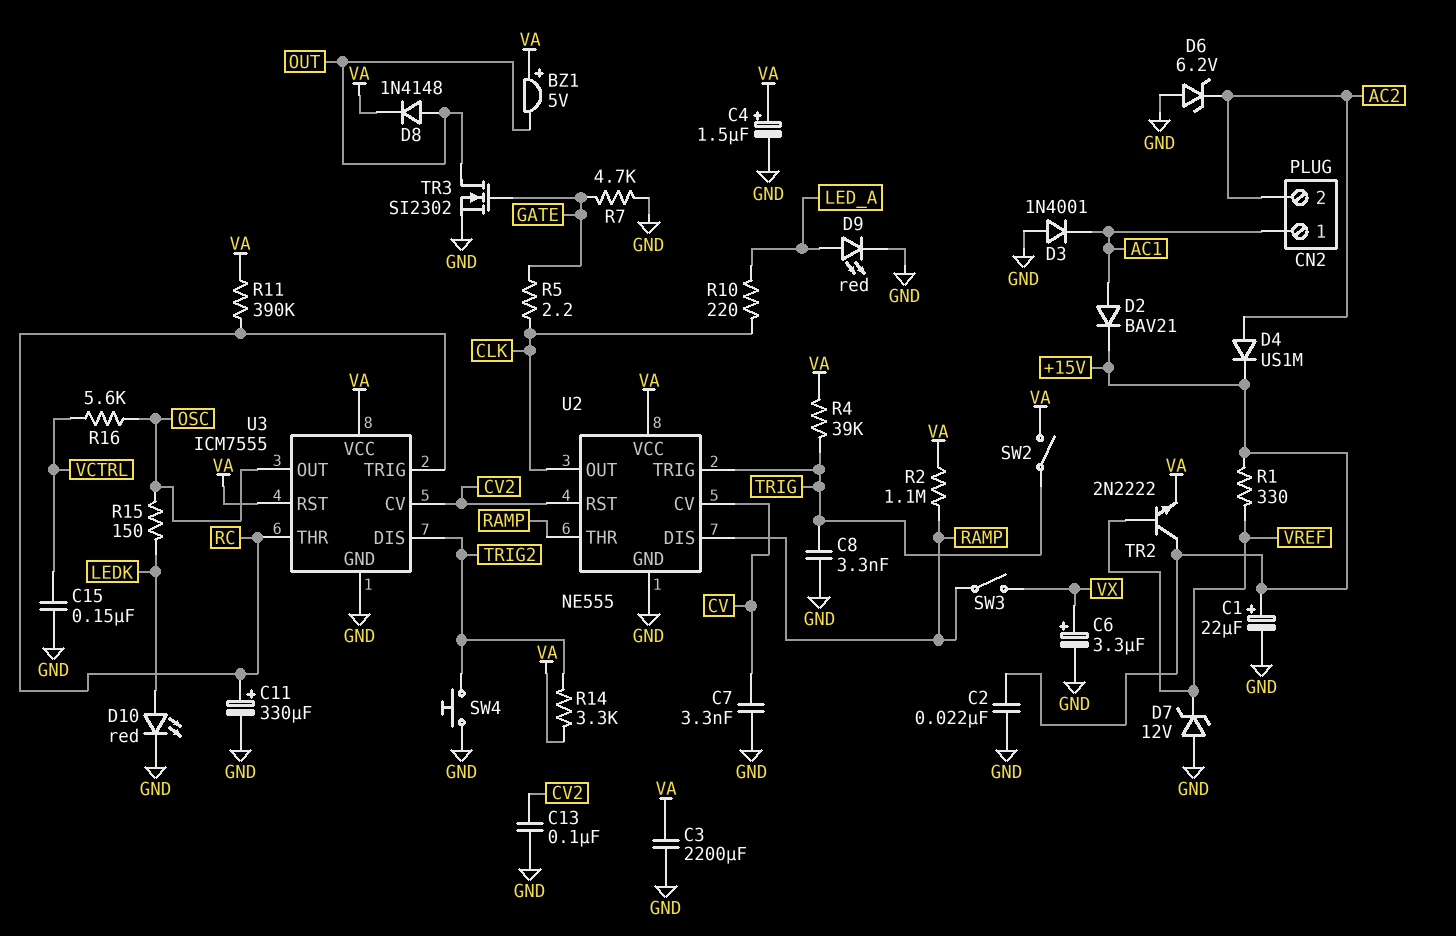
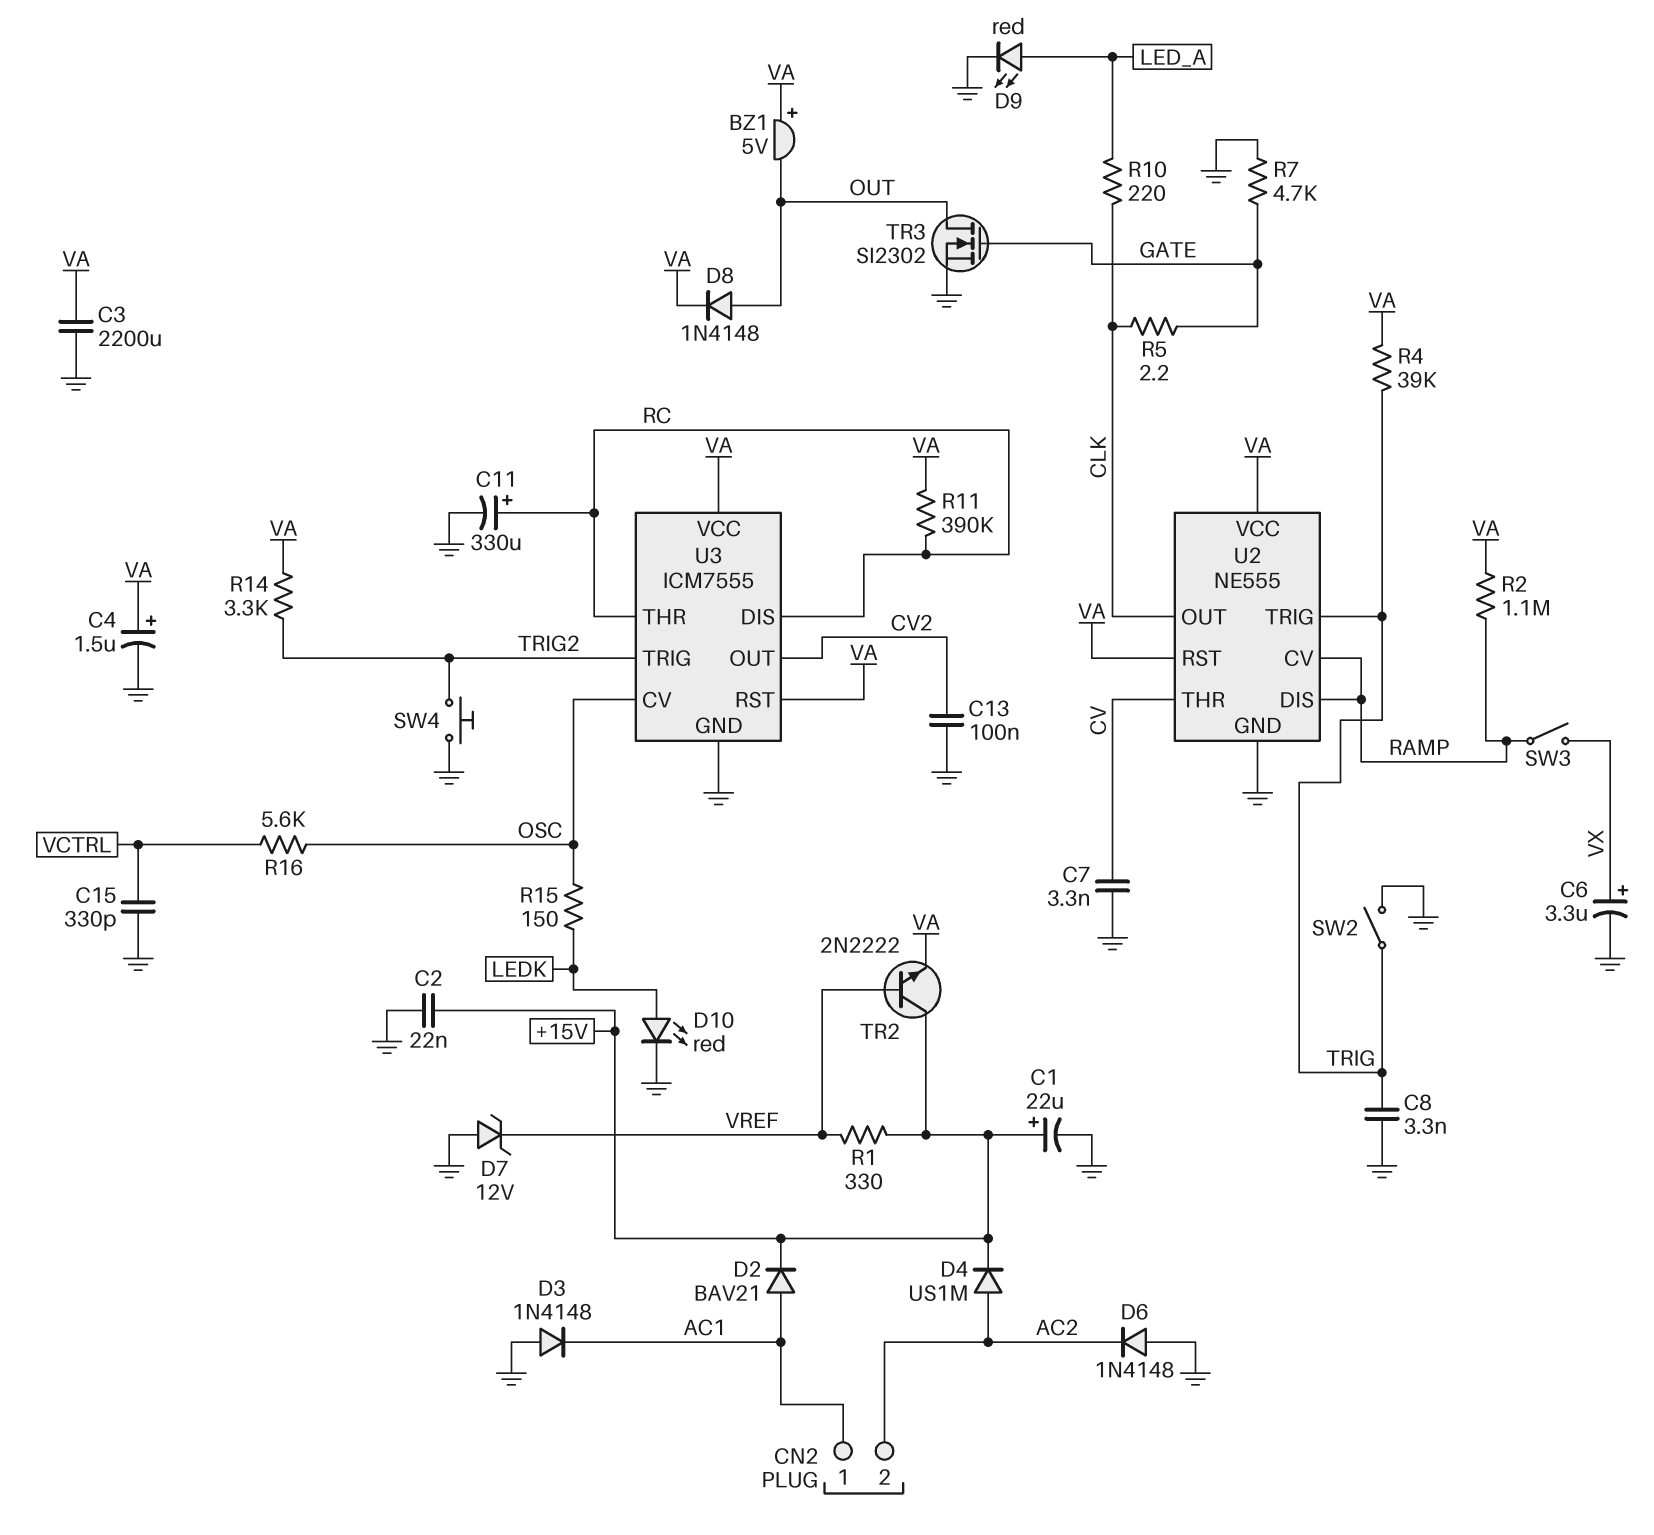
C15: 150nF (GND, VCTRL) -> 330pF (GND, VCTRL)
D3: diode 1N4001 (A GND, K AC1) -> diode 1N4148 (A GND, K AC1)
D6: zener 6.2V (A GND, K AC2) -> diode 1N4148 (A GND, K AC2)
SW2: switch (TRIG, VA) -> switch (GND, TRIG)
U2 pin CV: CV -> RAMP
U2 pin RST: CV2 -> VA
U2 pin THR: RAMP -> CV
U3 pin CV: CV2 -> OSC
U3 pin DIS: TRIG2 -> RC
U3 pin OUT: OSC -> CV2
U3 pin TRIG: RC -> TRIG2

